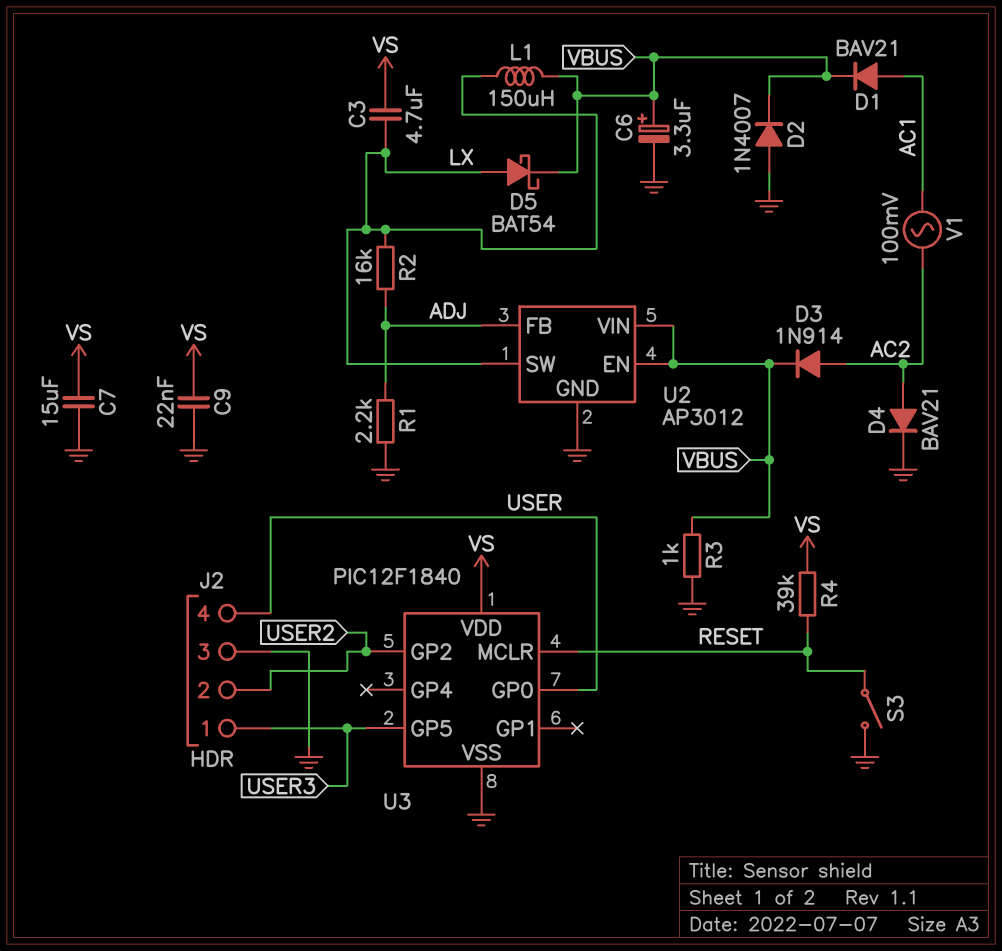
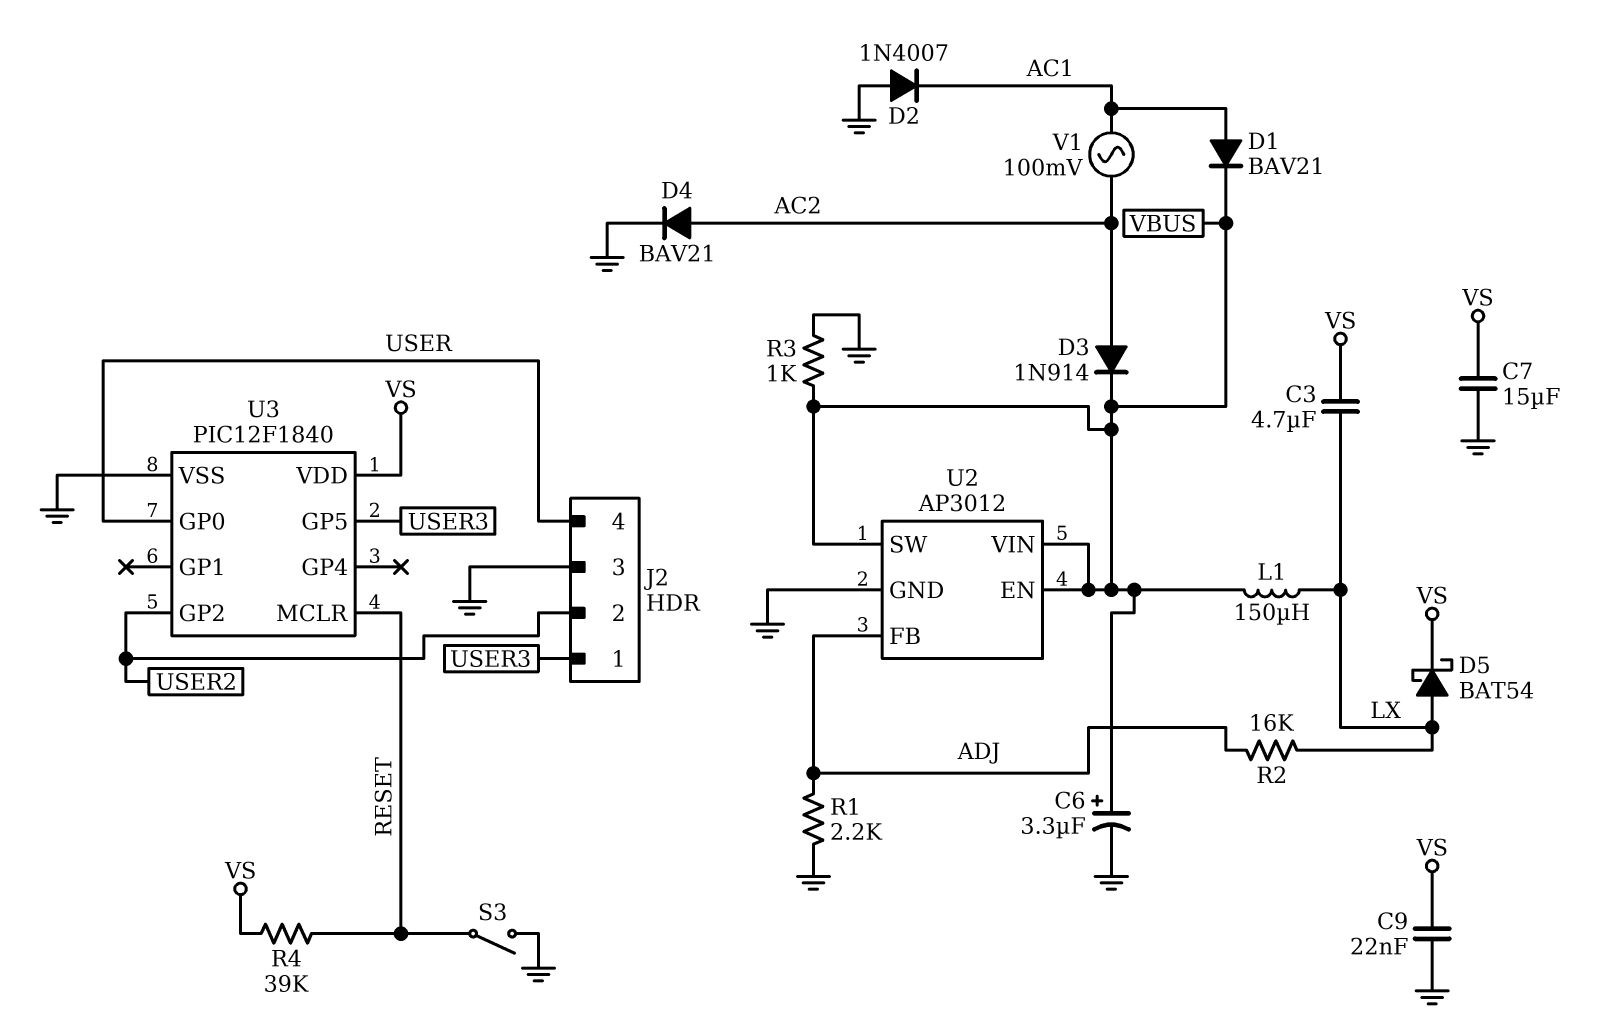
D2: diode 1N4007 (A GND, K VBUS) -> diode 1N4007 (A GND, K AC1)
D5: schottky BAT54 (A LX, K VBUS) -> schottky BAT54 (A LX, K VS)
U2 pin SW: LX -> VBUS

